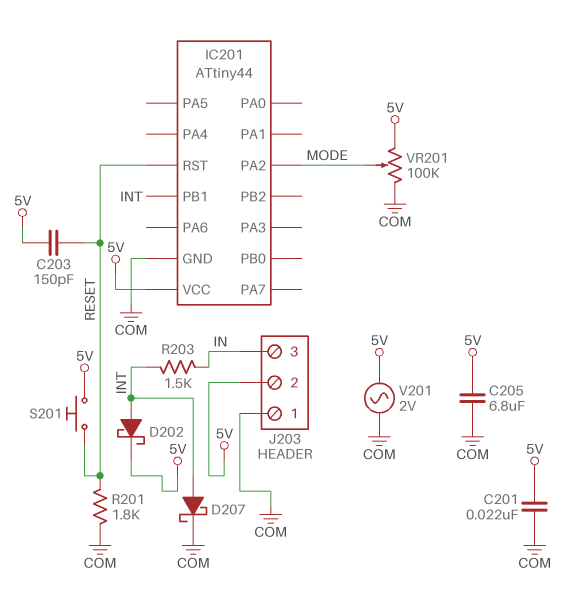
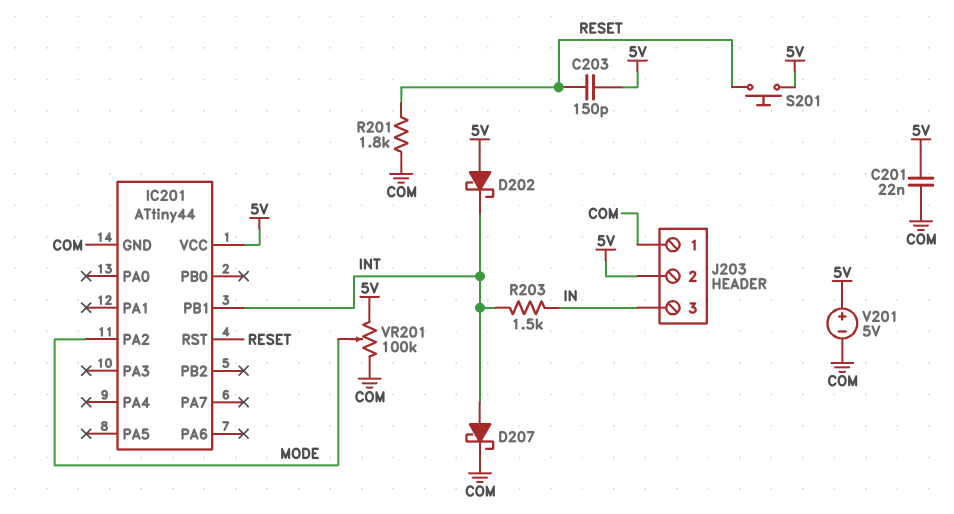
C205: 6.8uF (5V, COM) -> none
D202: schottky (A INT, K 5V) -> schottky (A 5V, K INT)
V201: AC 2V (5V, COM) -> 5V (plus 5V, minus COM)

